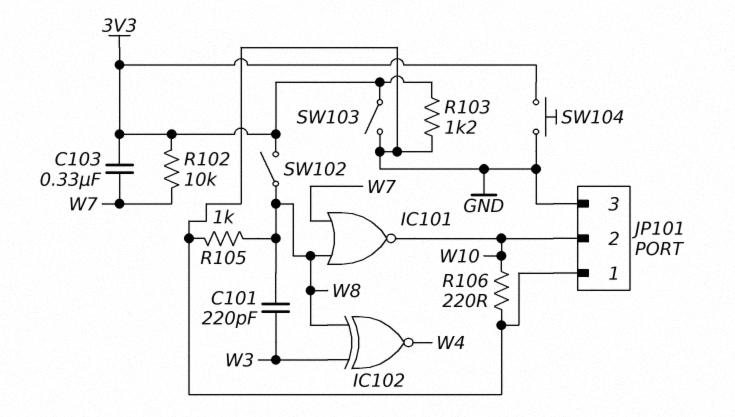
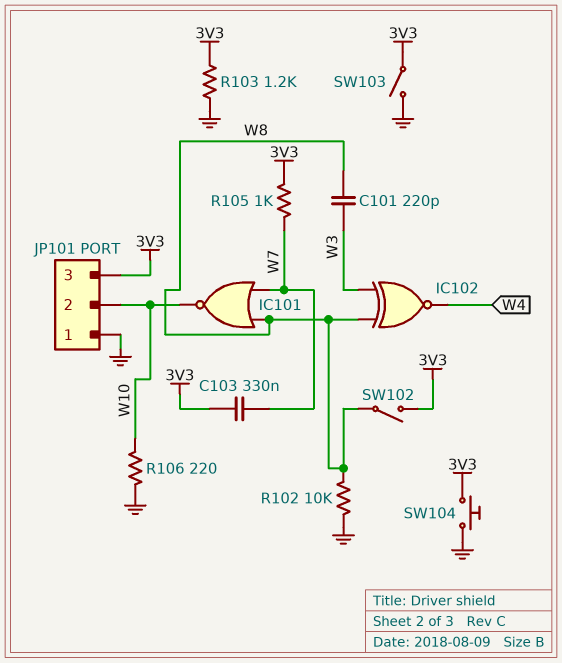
JP101 pin 3: GND -> 3V3
R102: 10k (3V3, W7) -> 10k (GND, W8)
R105: 1k (GND, W8) -> 1k (3V3, W7)

